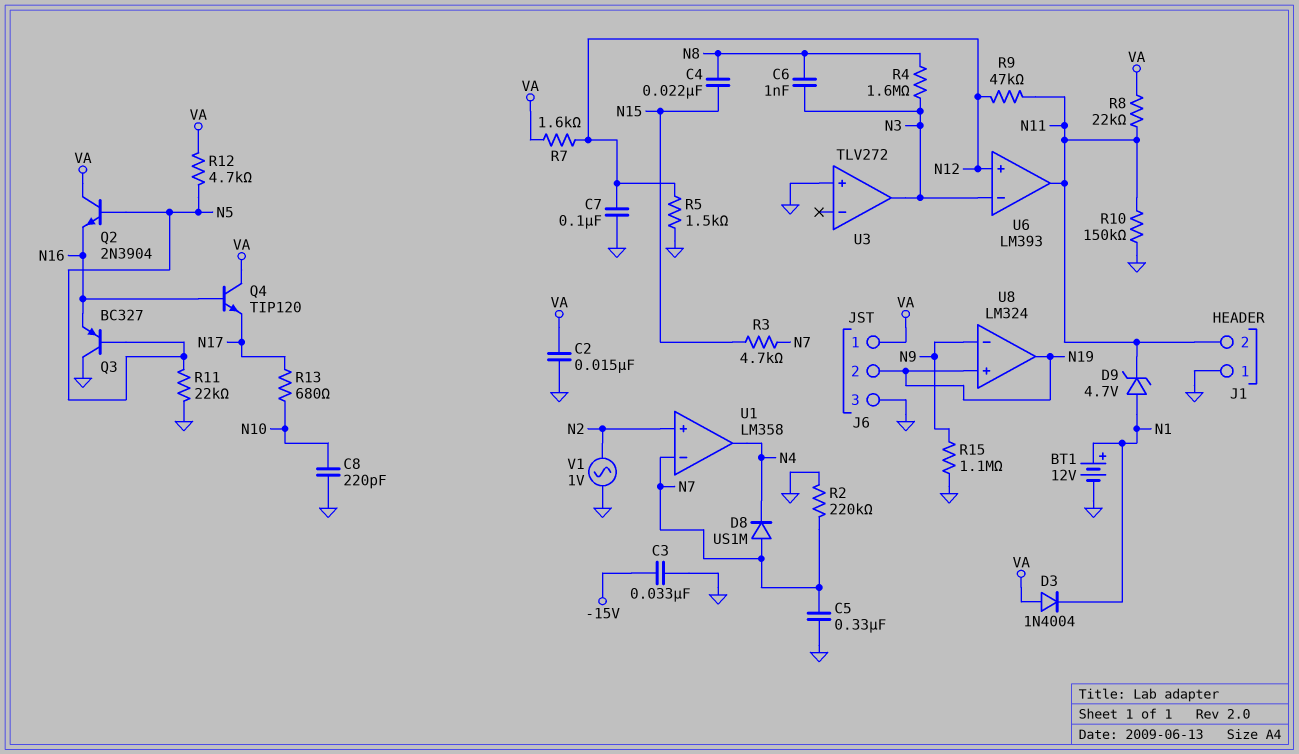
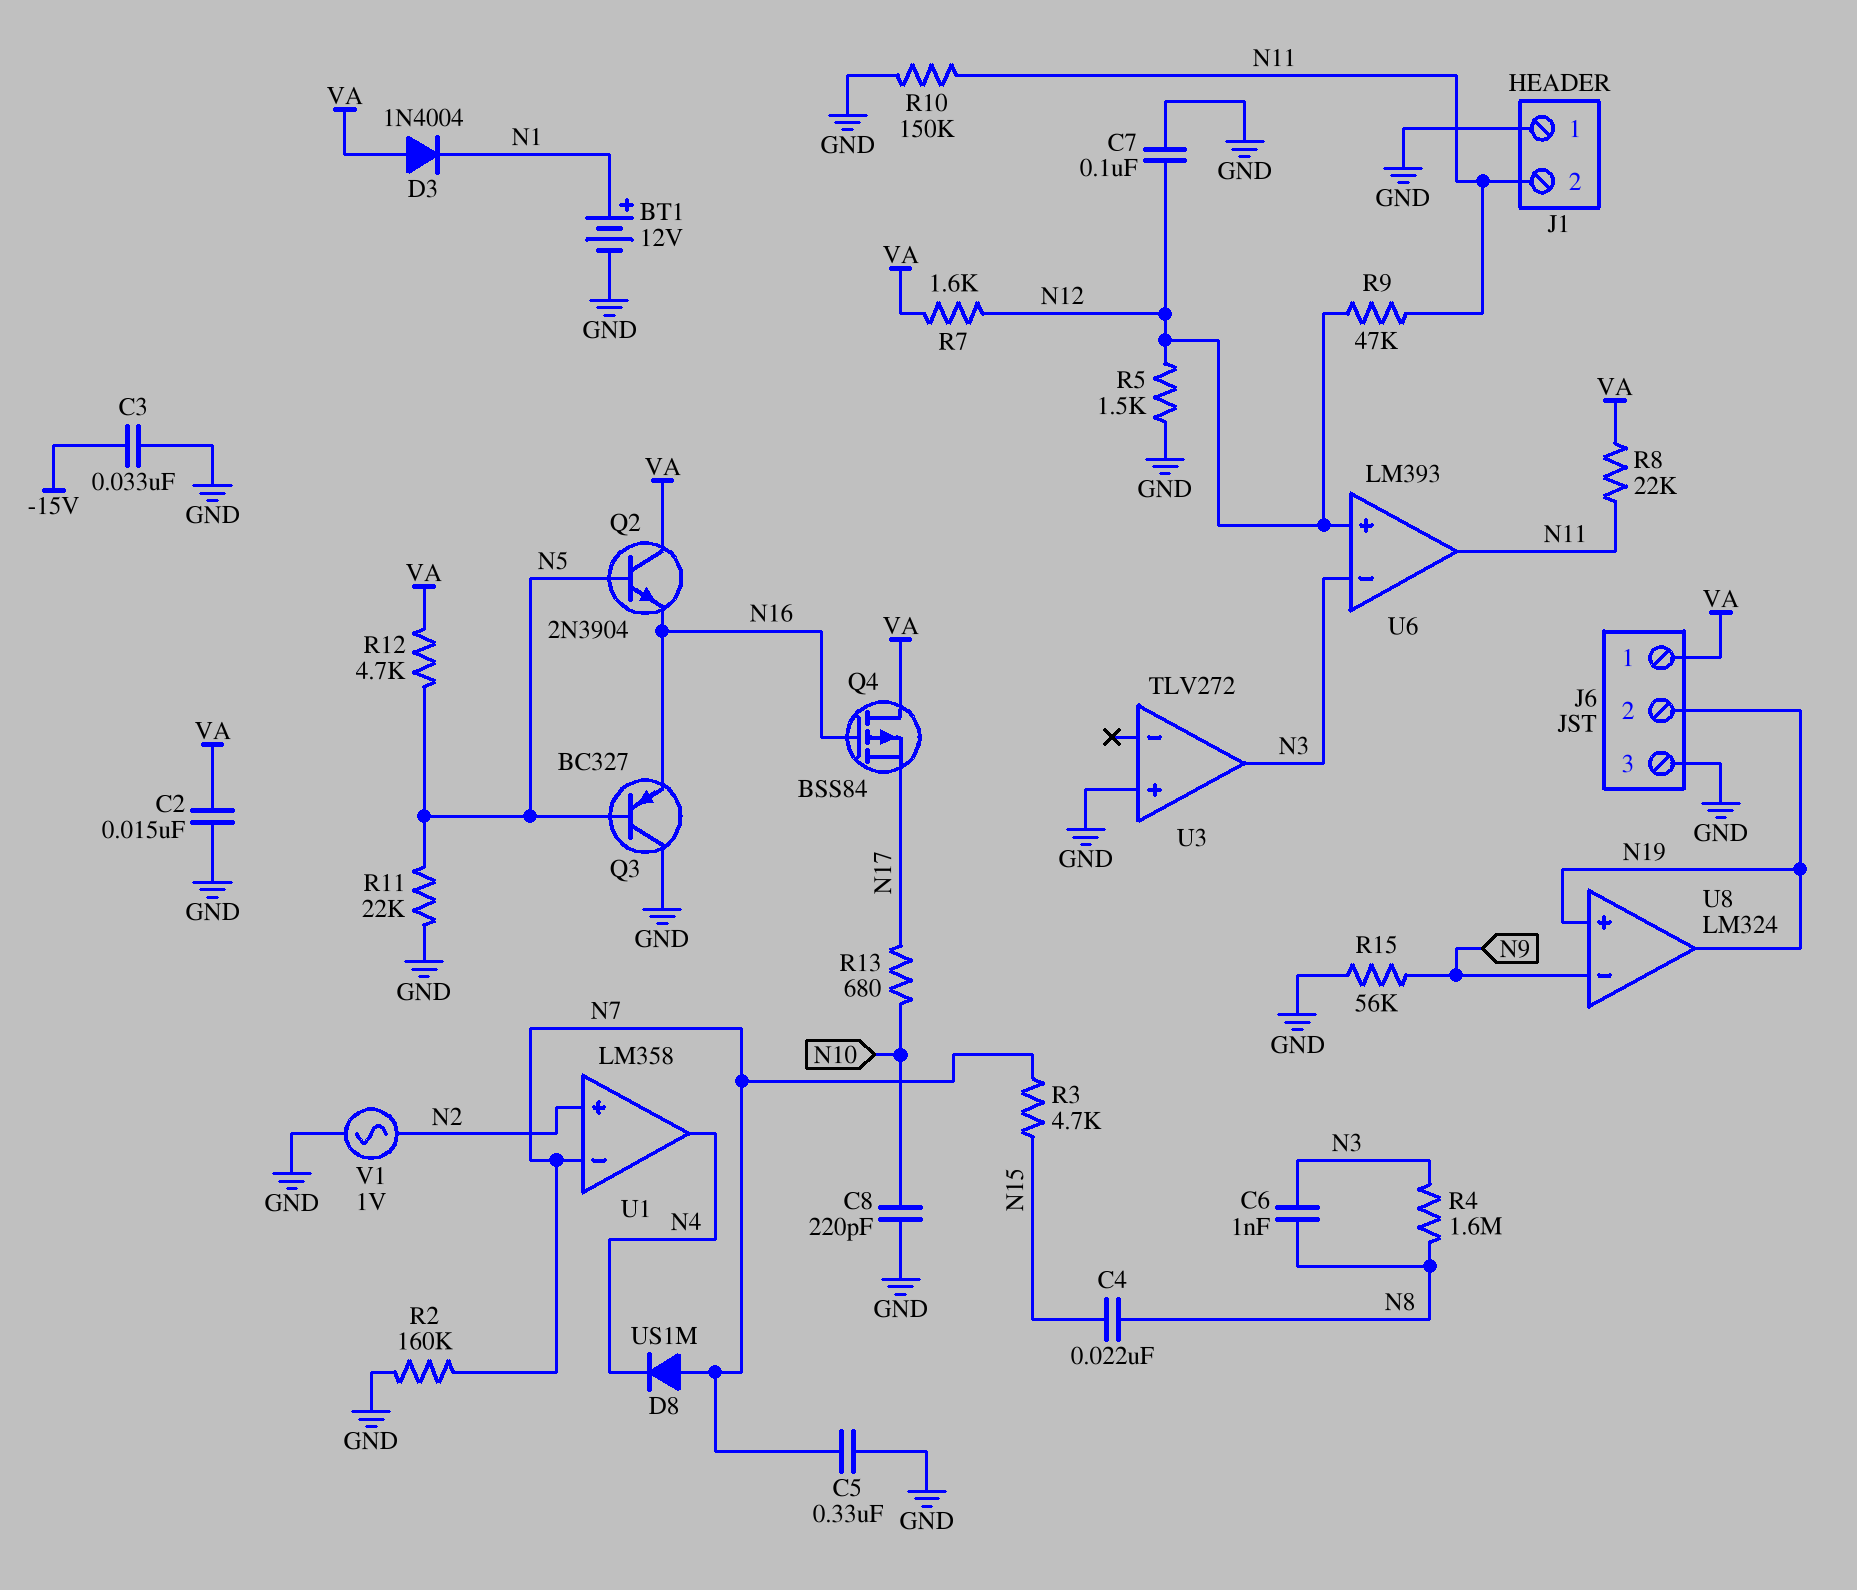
D9: zener 4.7V (A N1, K N11) -> none
Q4: NPN TIP120 (B N16, C VA, E N17) -> PMOS BSS84 (G N16, D VA, S N17)
R2: 220k (GND, N7) -> 160k (GND, N7)
R15: 1.1M (GND, N9) -> 56k (GND, N9)

